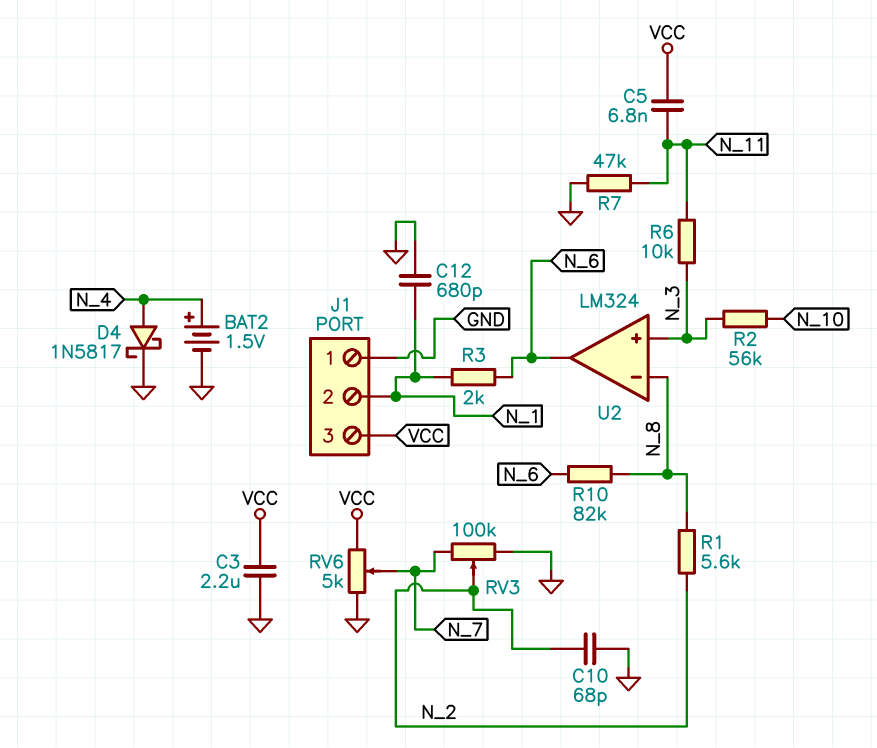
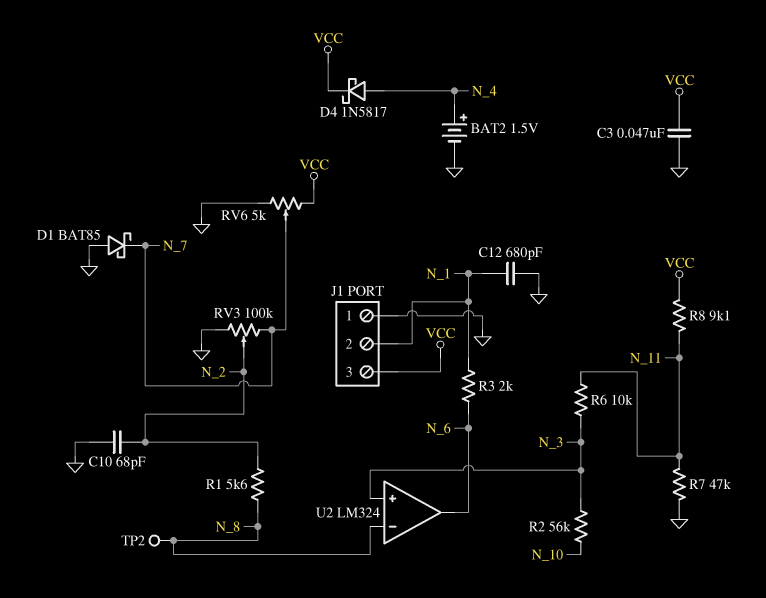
C3: 2.2uF (GND, VCC) -> 47nF (GND, VCC)
C5: 6.8nF (N_11, VCC) -> none
D1: none -> schottky BAT85 (A GND, K N_7)
D4: schottky 1N5817 (A N_4, K GND) -> schottky 1N5817 (A N_4, K VCC)
R8: none -> 9.1k (N_11, VCC)
R10: 82k (N_6, N_8) -> none
TP2: none -> test point (N_8)

